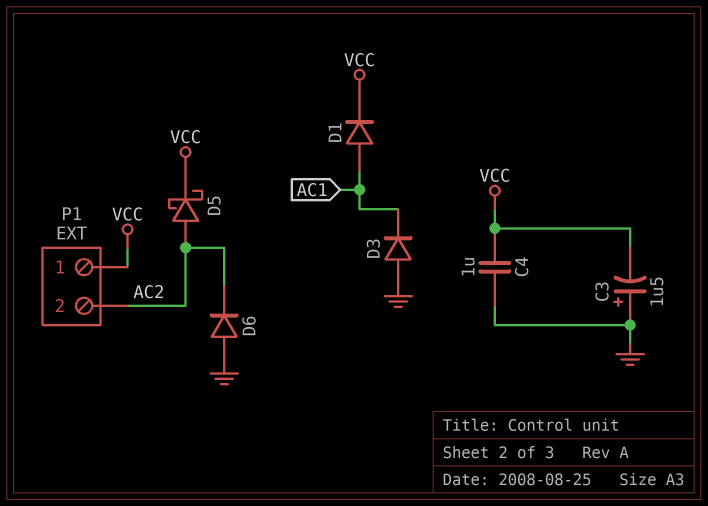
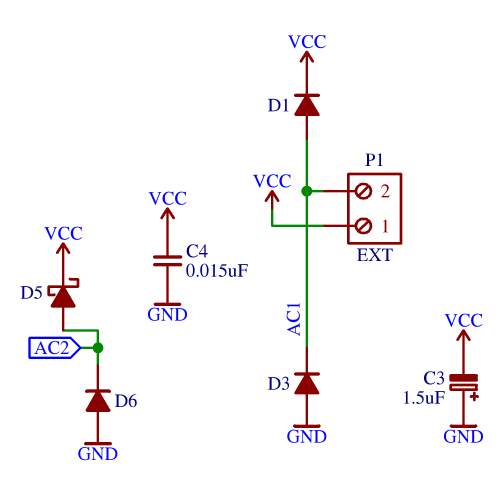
C4: 1uF (GND, VCC) -> 15nF (GND, VCC)
P1 pin 2: AC2 -> AC1

